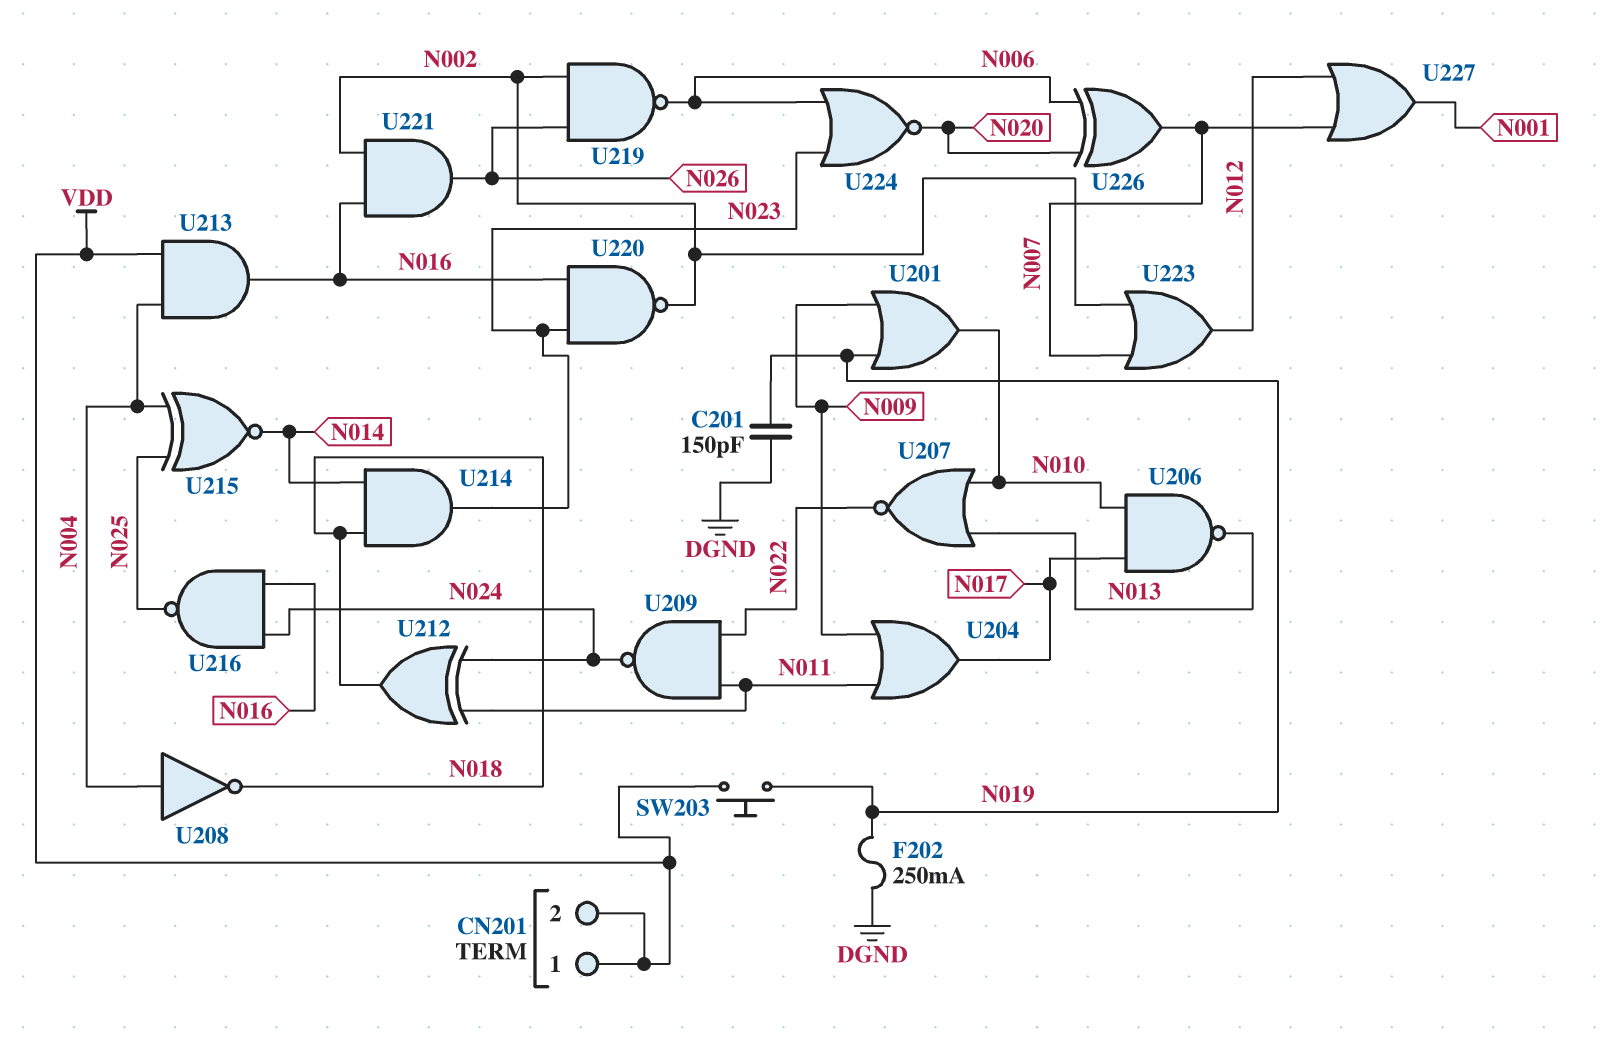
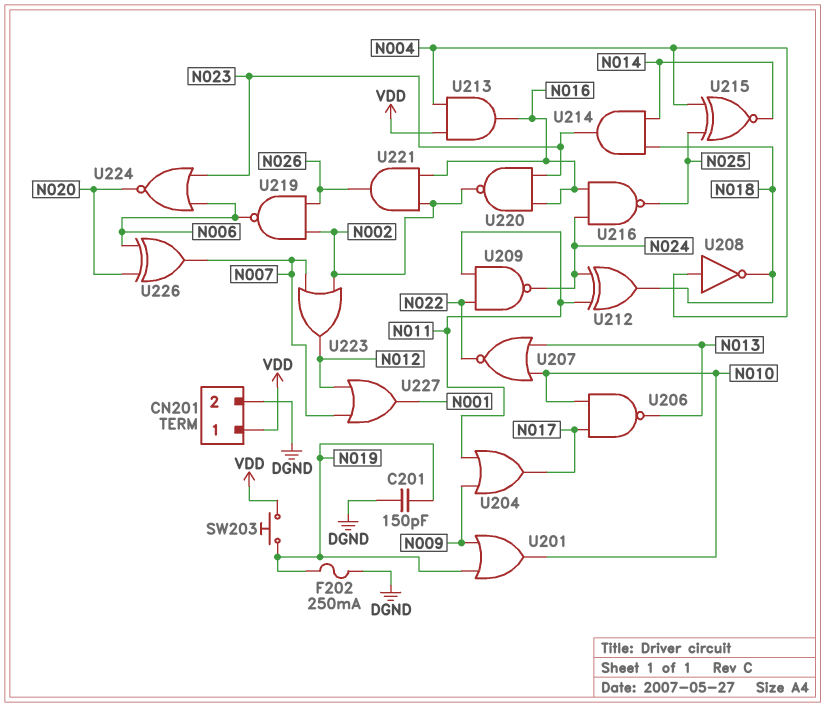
CN201 pin 2: VDD -> DGND

